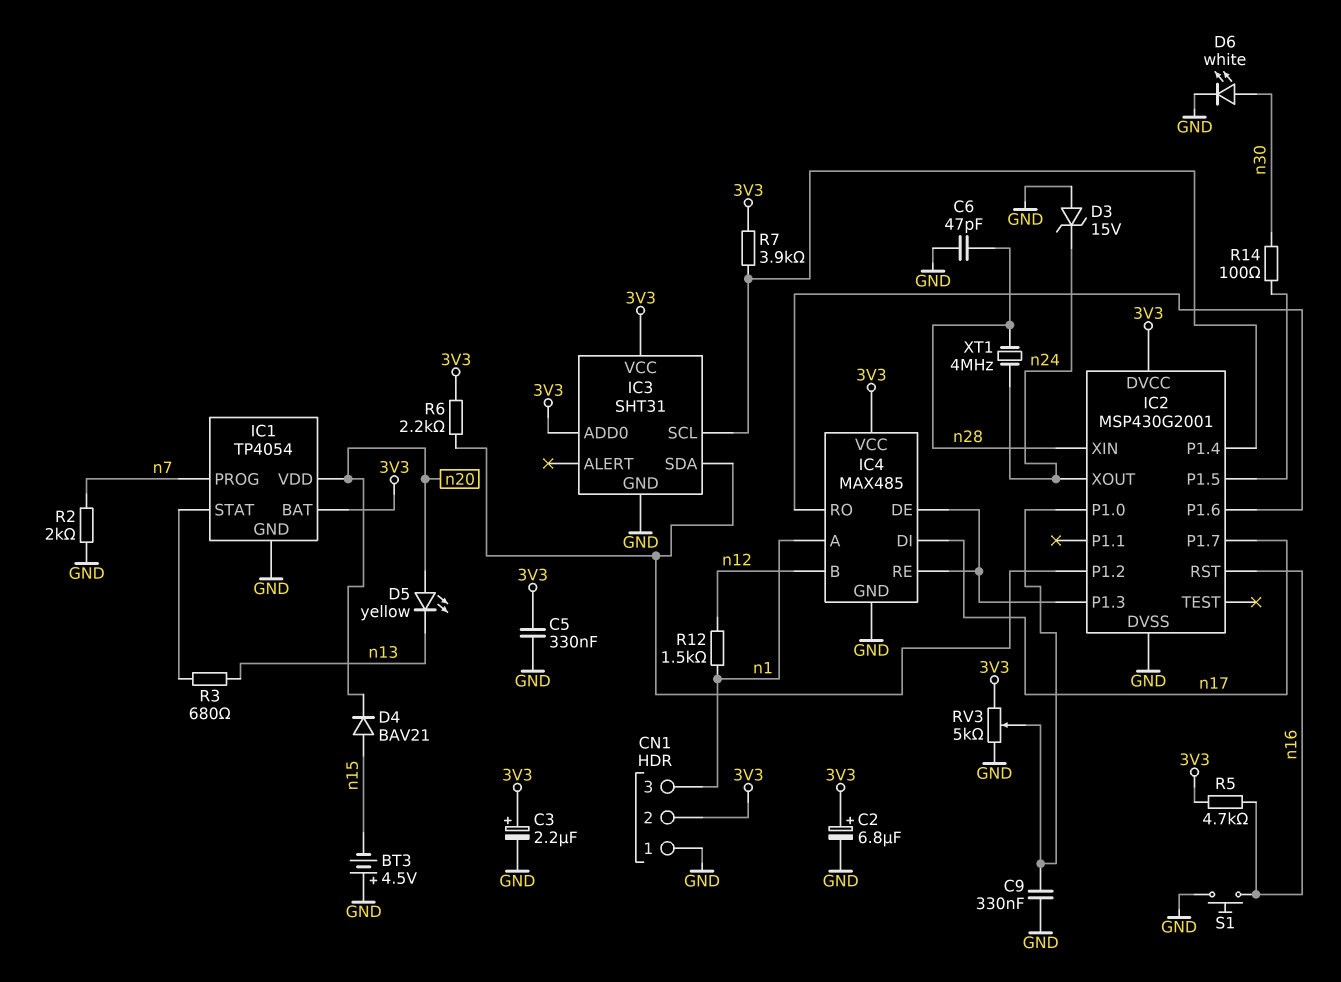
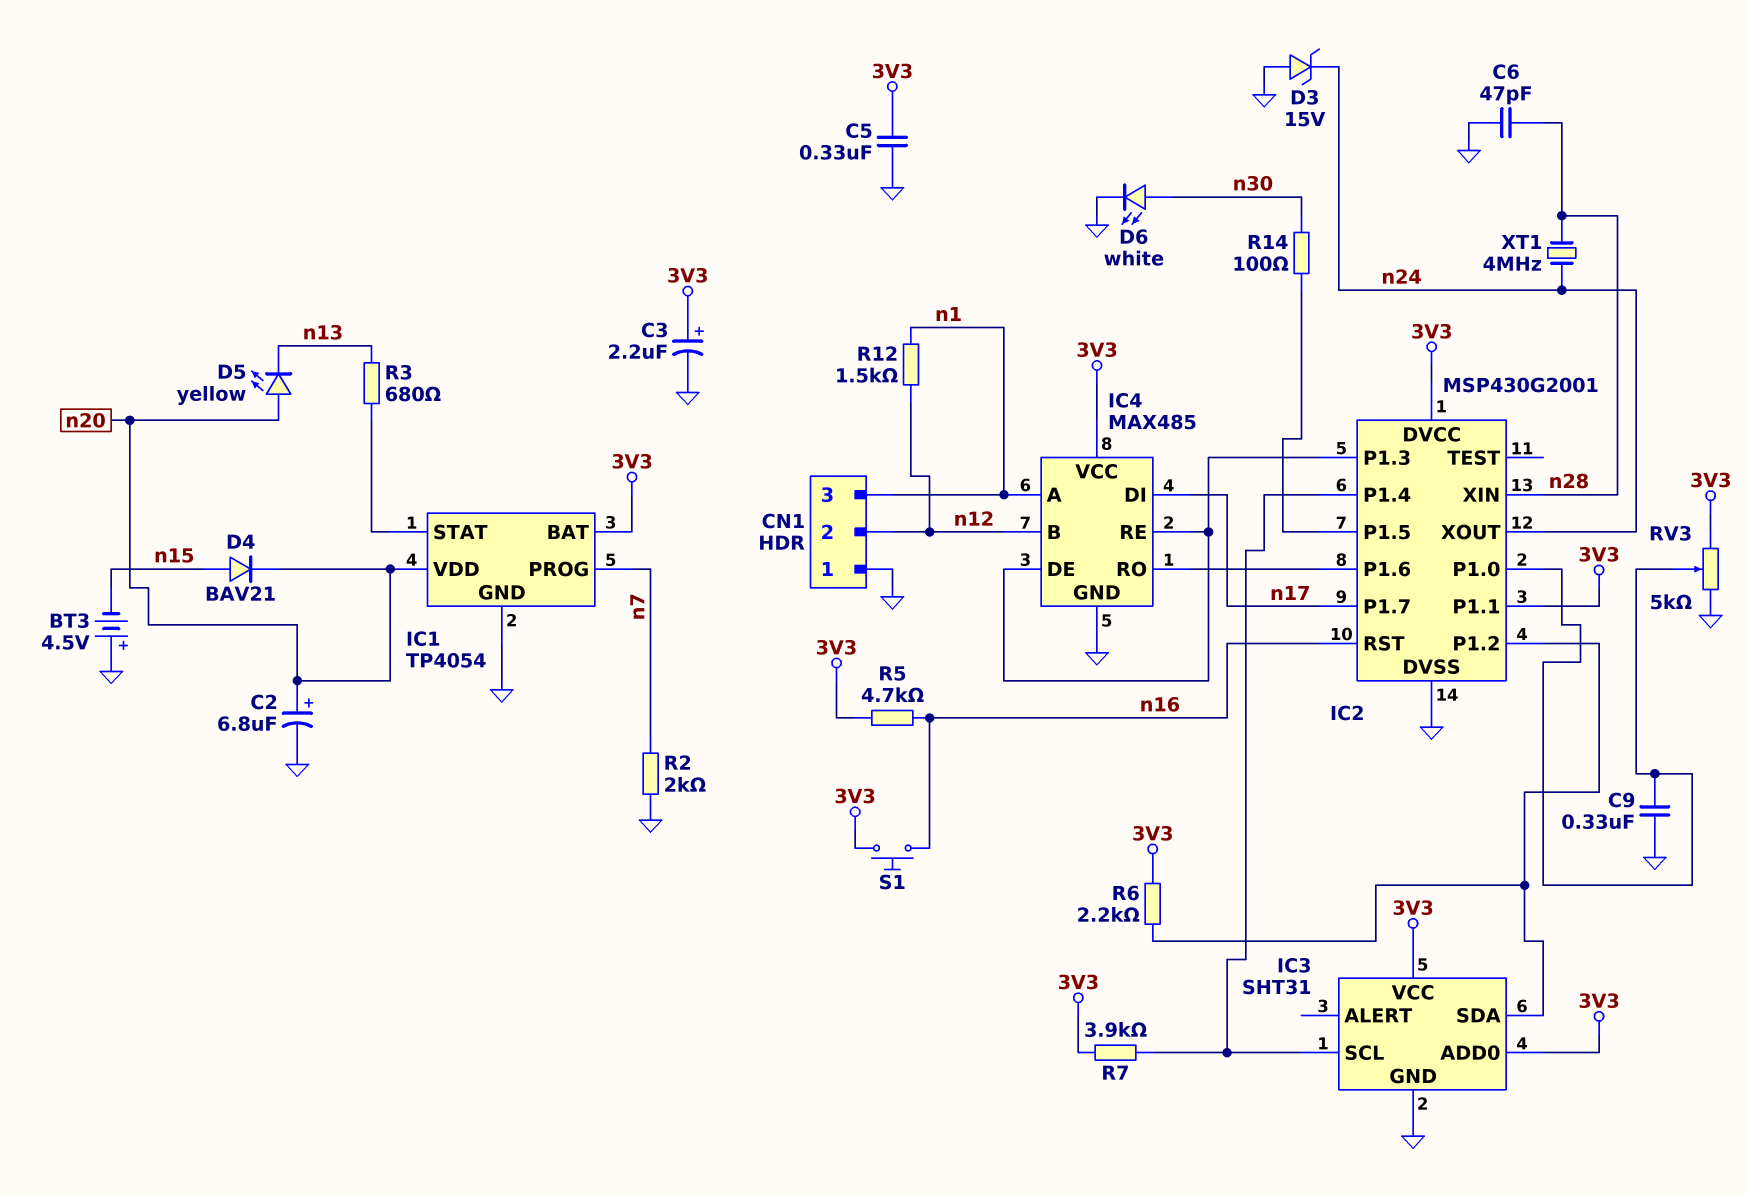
C2: 6.8uF (plus 3V3, minus GND) -> 6.8uF (plus n20, minus GND)
CN1 pin 2: 3V3 -> n12
IC2 pin P1.1: none -> 3V3
S1: button (GND, n16) -> button (3V3, n16)

